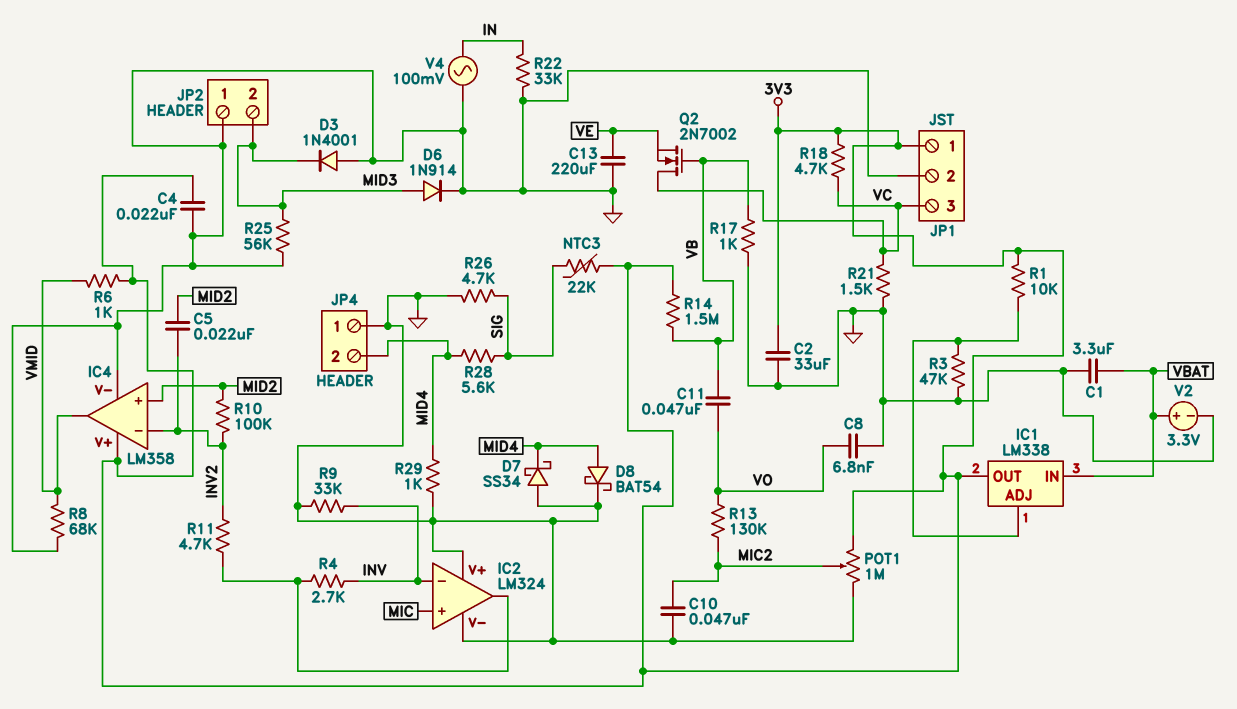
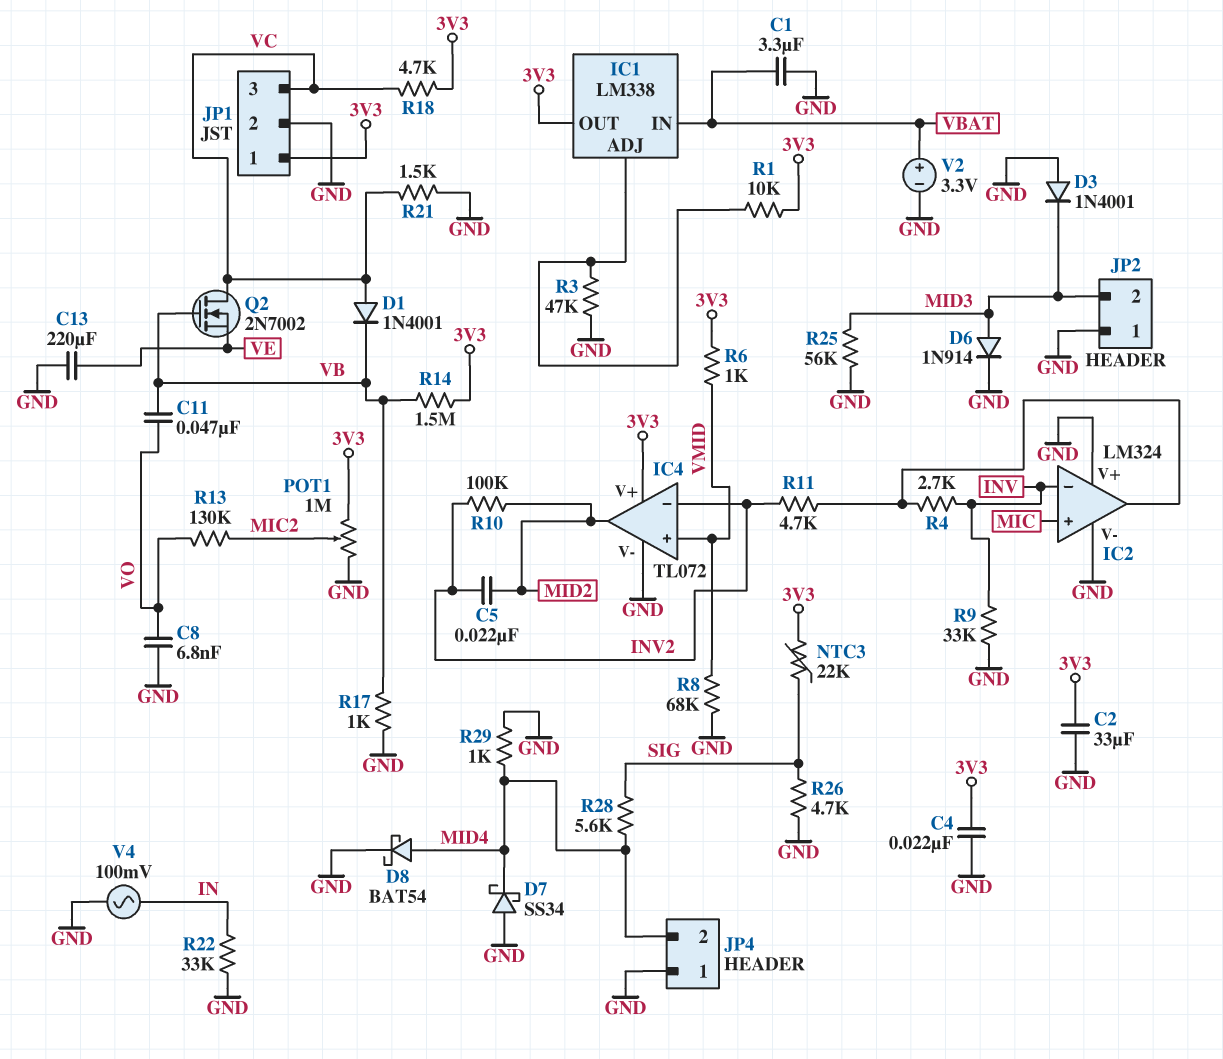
C10: 47nF (GND, MIC2) -> none
D1: none -> diode 1N4001 (A VC, K VB)
IC4: LM358 -> TL072
IC4 pin in+: MID2 -> VMID
IC4 pin out: VMID -> MID2

